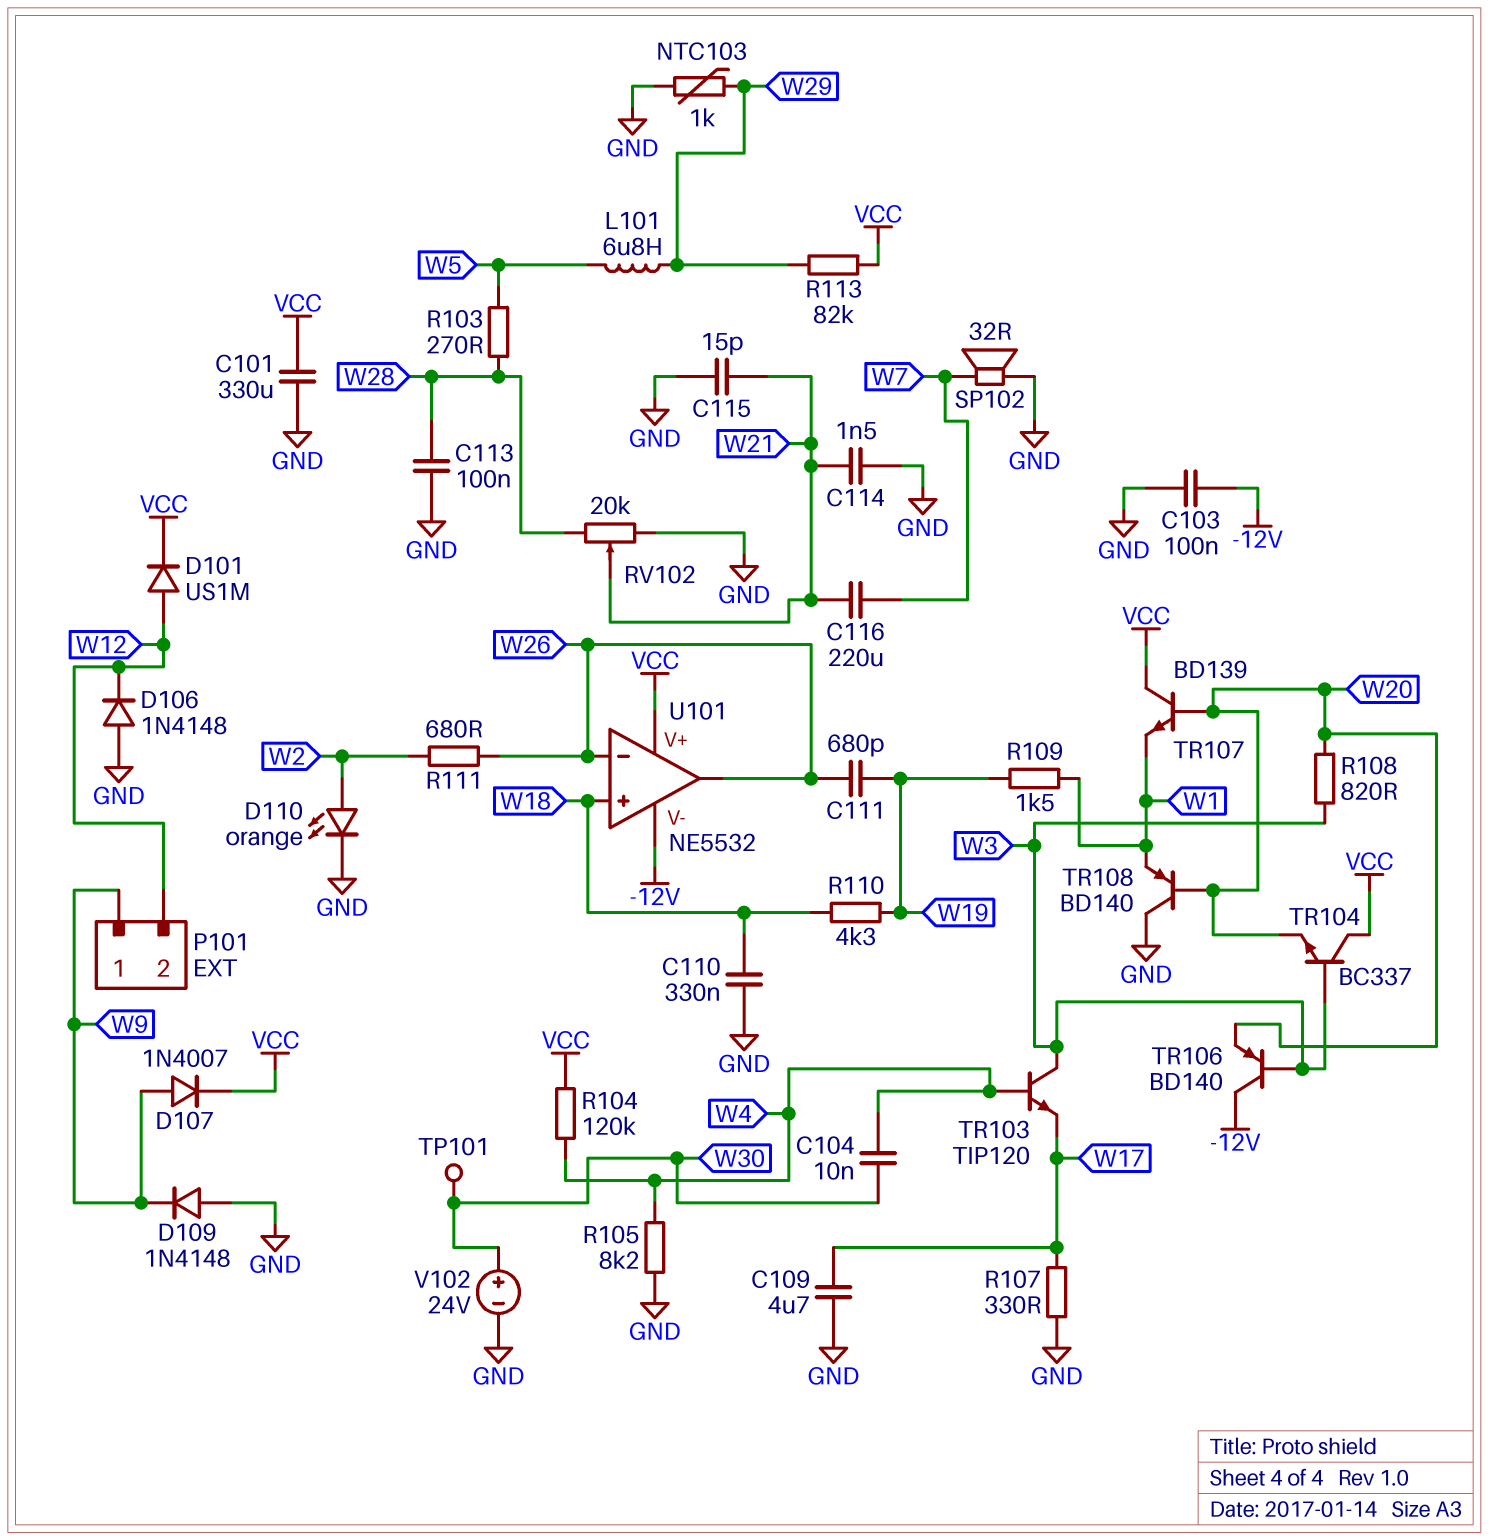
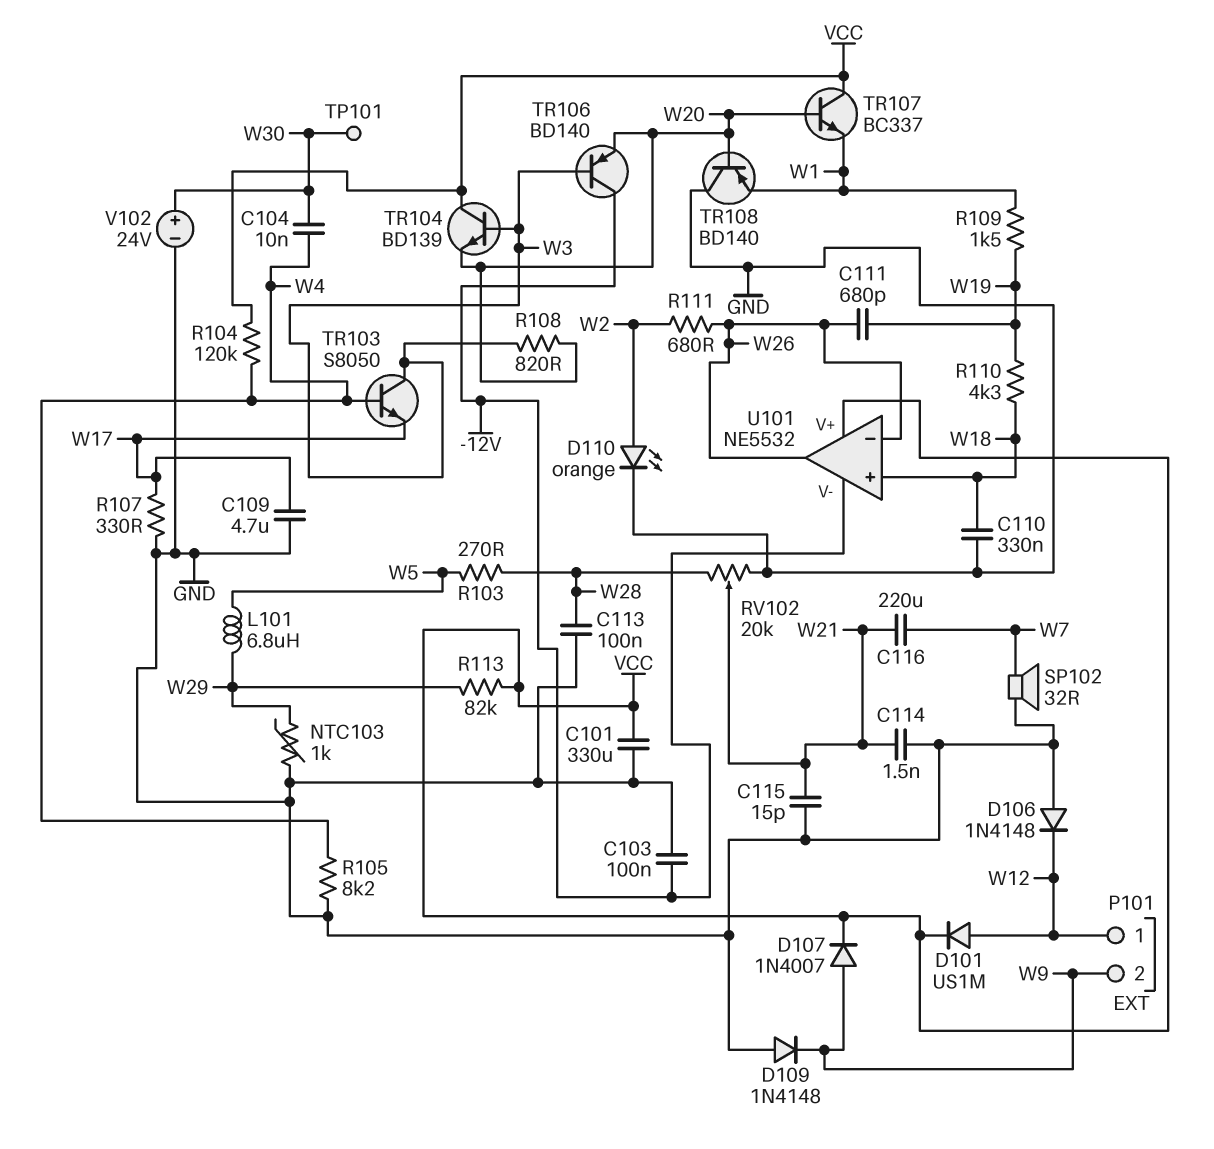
P101 pin 1: W9 -> W12
P101 pin 2: W12 -> W9
TR103: NPN TIP120 (B W4, C W3, E W17) -> NPN S8050 (B W4, C W3, E W17)
TR104: NPN BC337 (B W3, C VCC, E W20) -> NPN BD139 (B W3, C VCC, E W20)
TR107: NPN BD139 (B W20, C VCC, E W1) -> NPN BC337 (B W20, C VCC, E W1)

